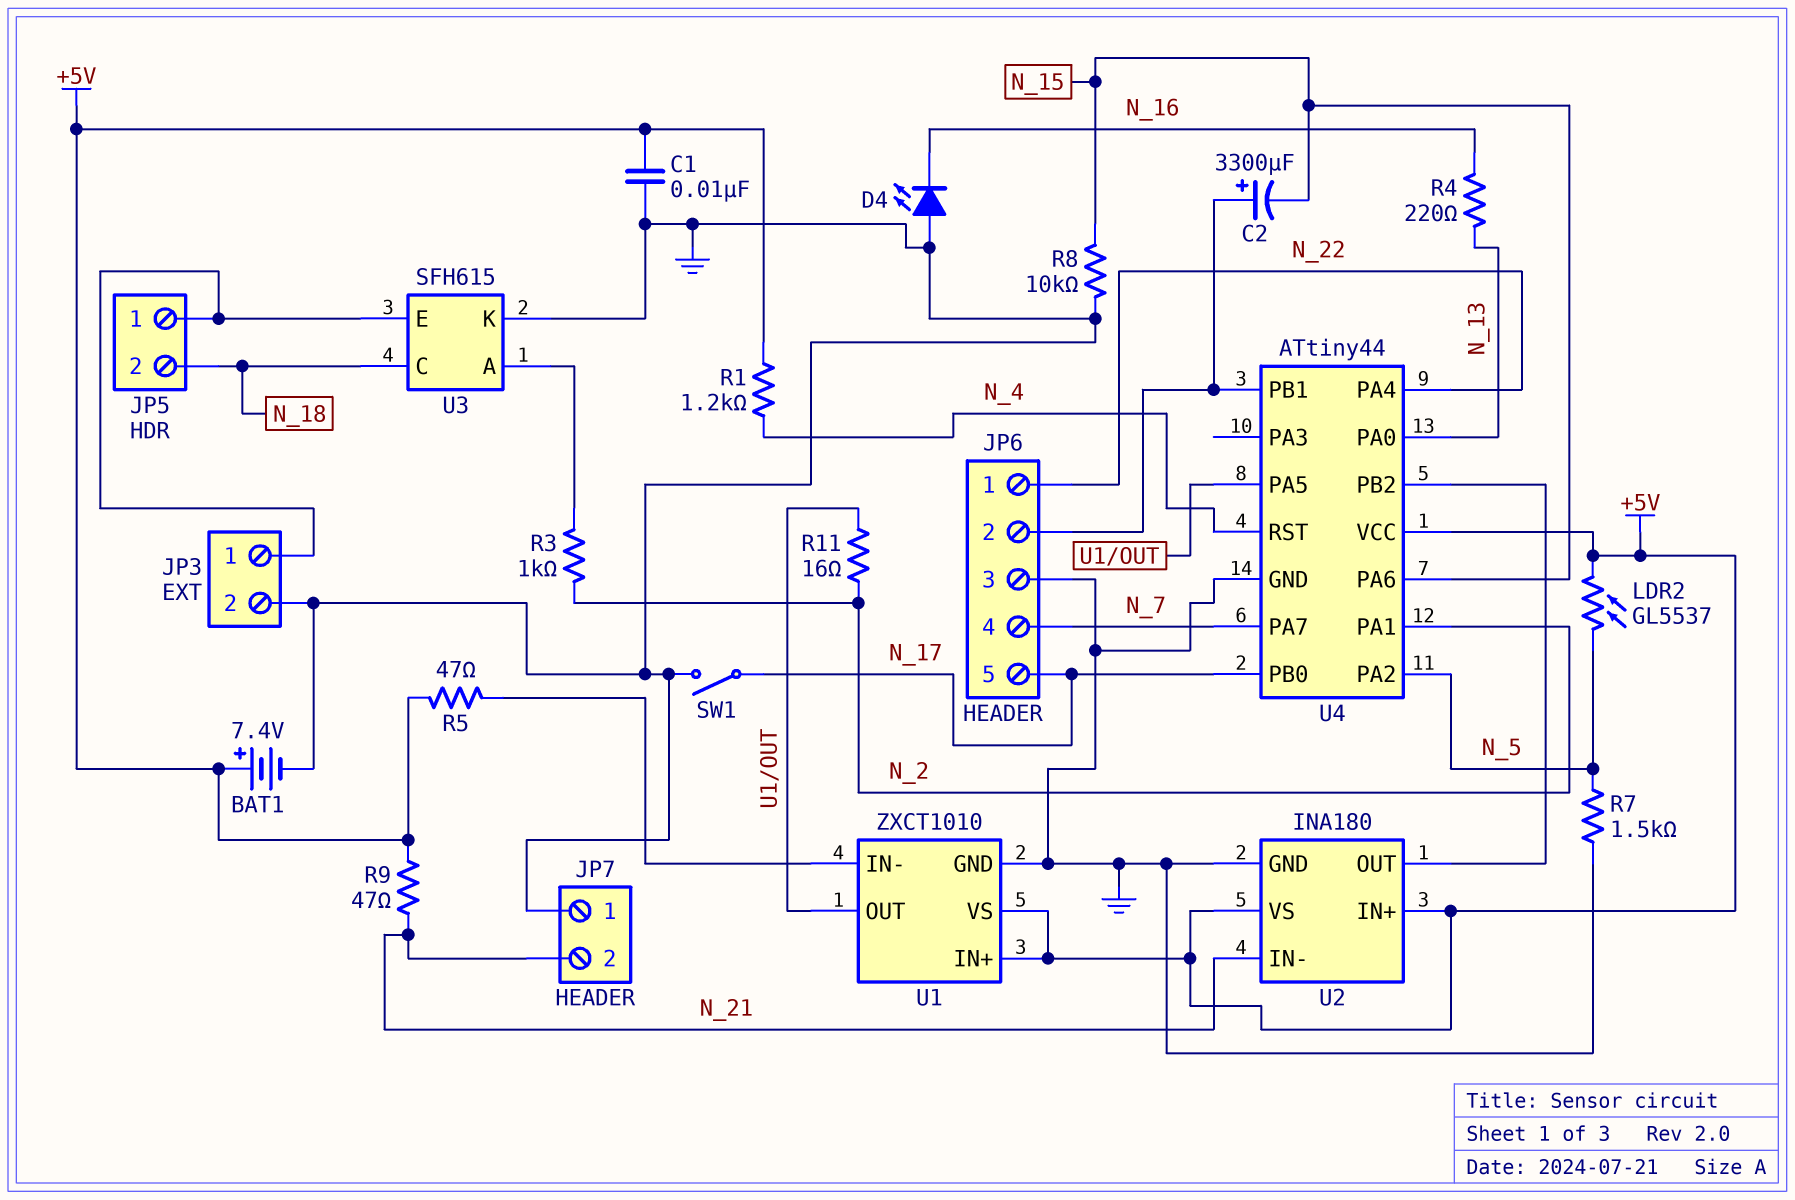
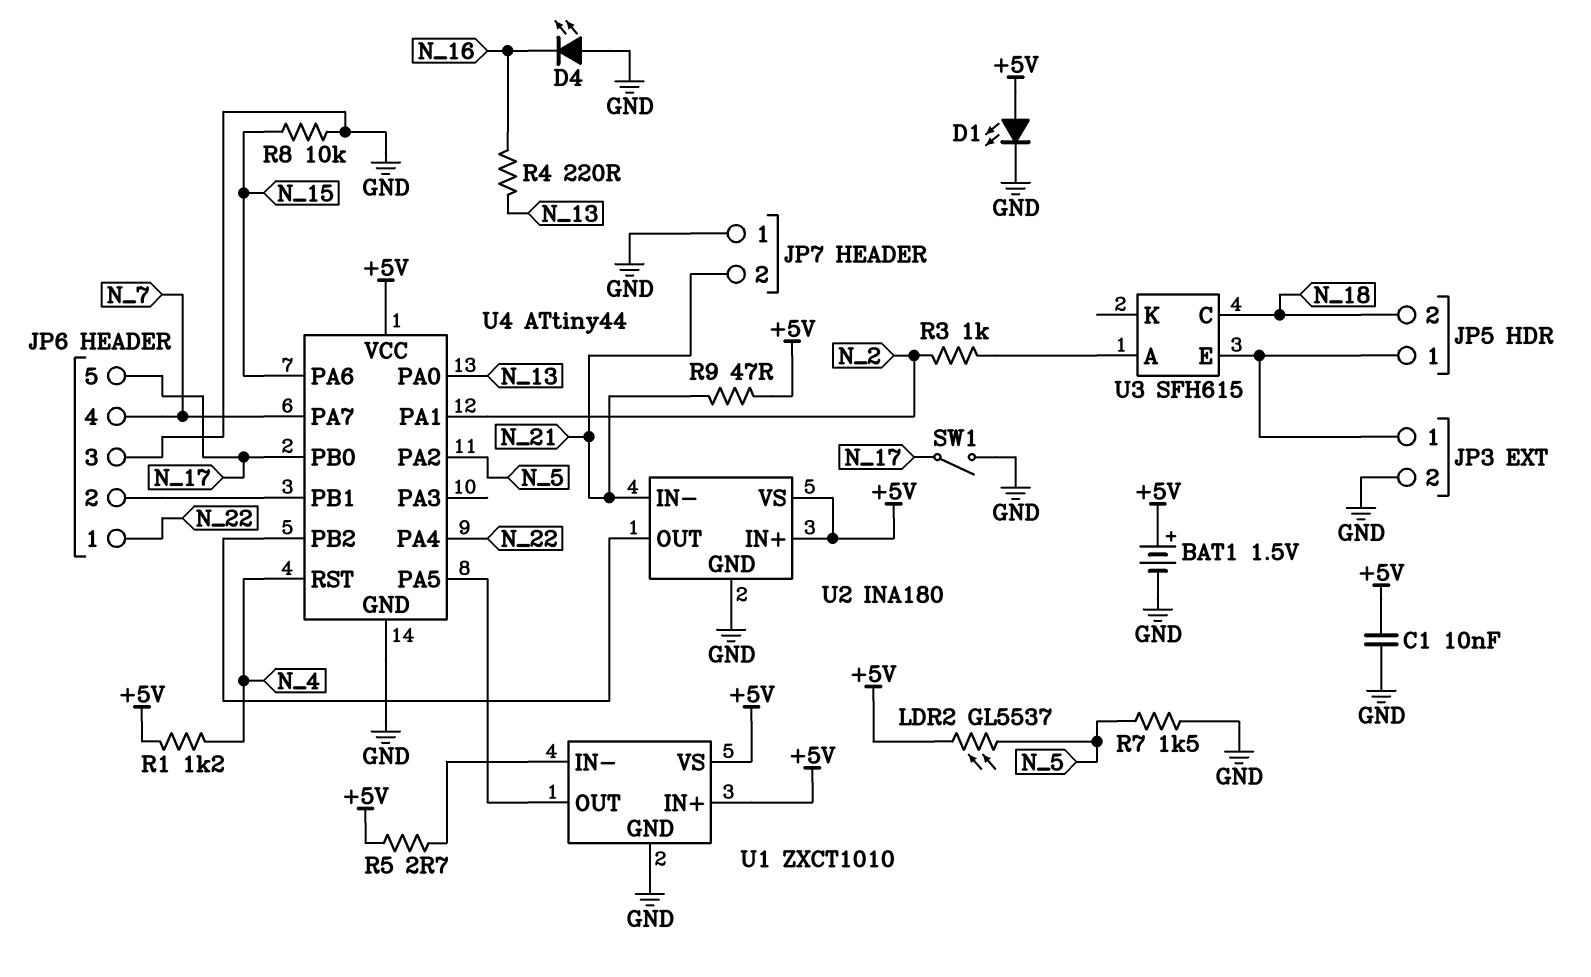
BAT1: 7.4V (plus +5V, minus GND) -> 1.5V (plus +5V, minus GND)
C2: 3300uF (plus JP6/2, minus N_15) -> none
D1: none -> LED (A +5V, K GND)
R5: 47 (+5V, U1/IN-) -> 2.7 (+5V, U1/IN-)
R11: 16 (N_2, U1/OUT) -> none
U3 pin K: GND -> none

